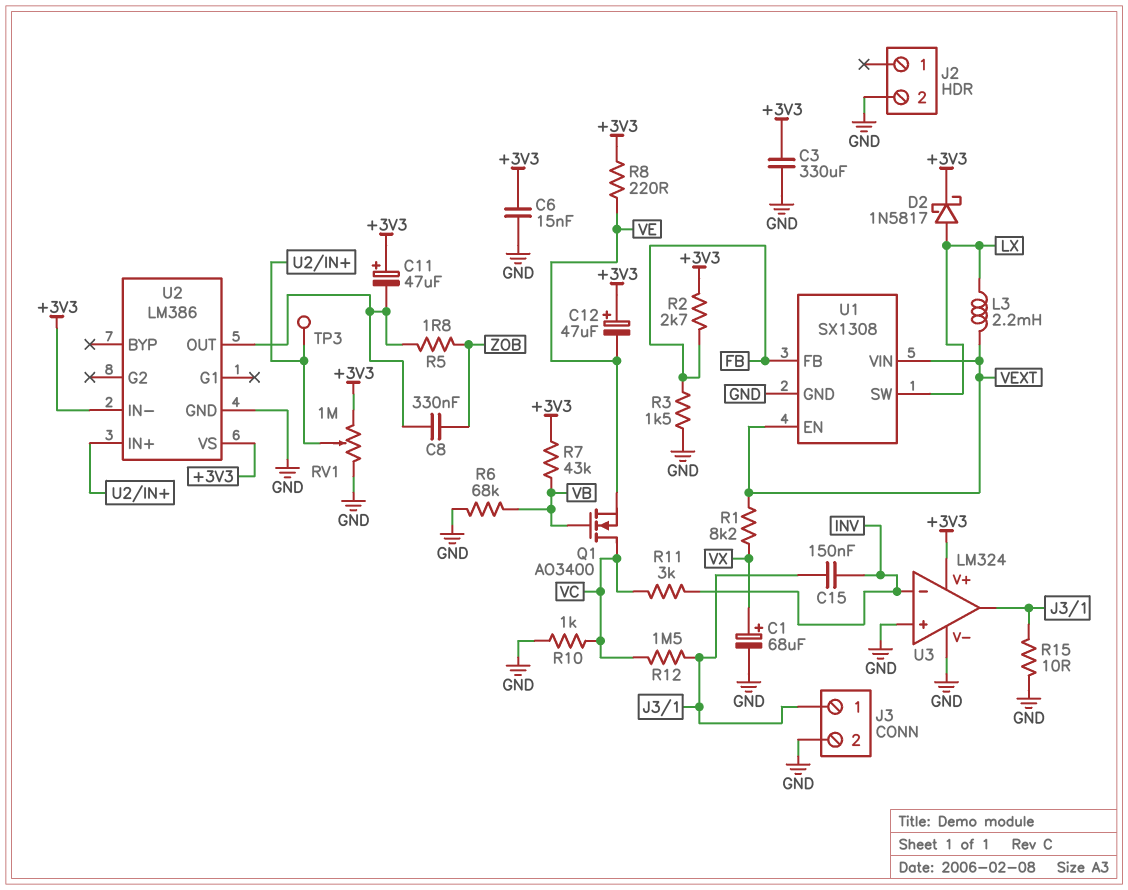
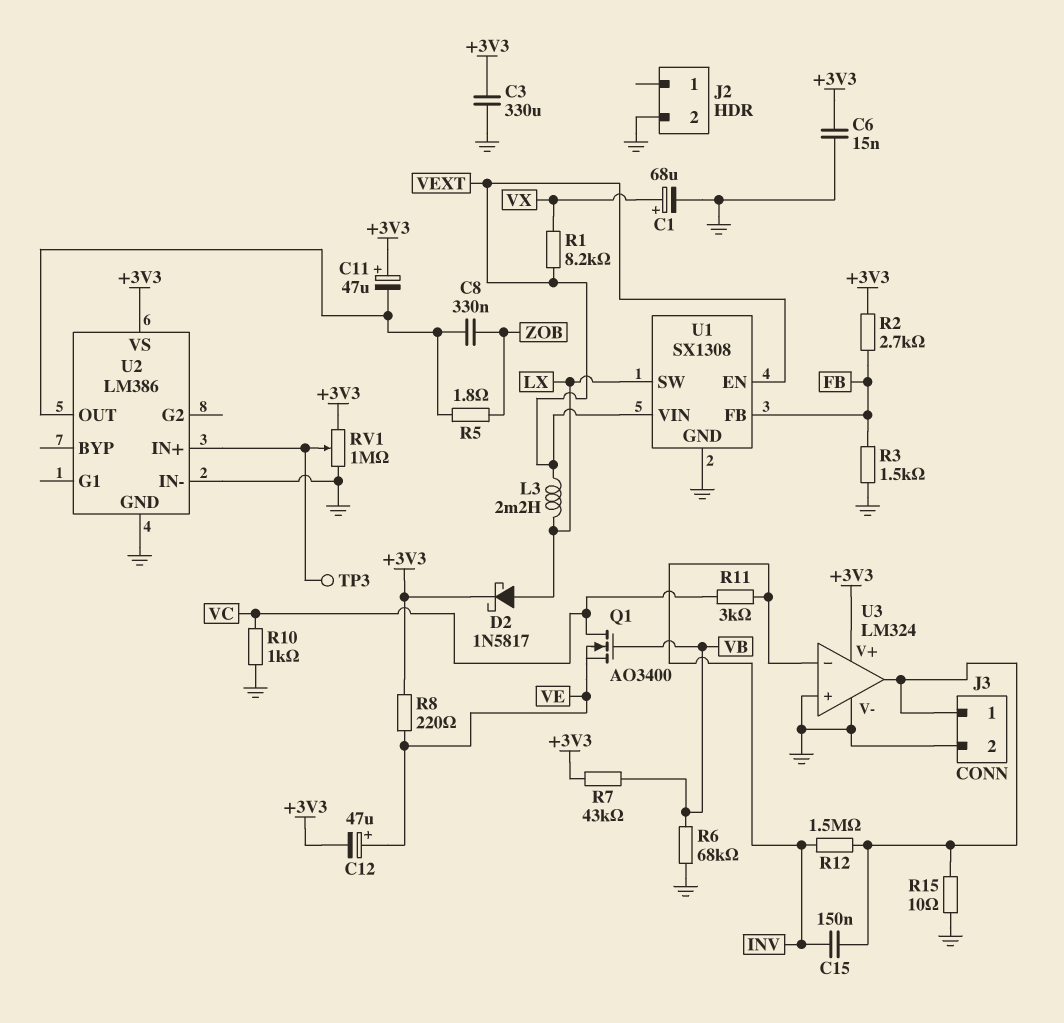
C12: 47uF (plus +3V3, minus VE) -> 47uF (plus VE, minus +3V3)
R12: 1.5M (J3/1, VC) -> 1.5M (INV, J3/1)
U2 pin IN-: +3V3 -> GND

